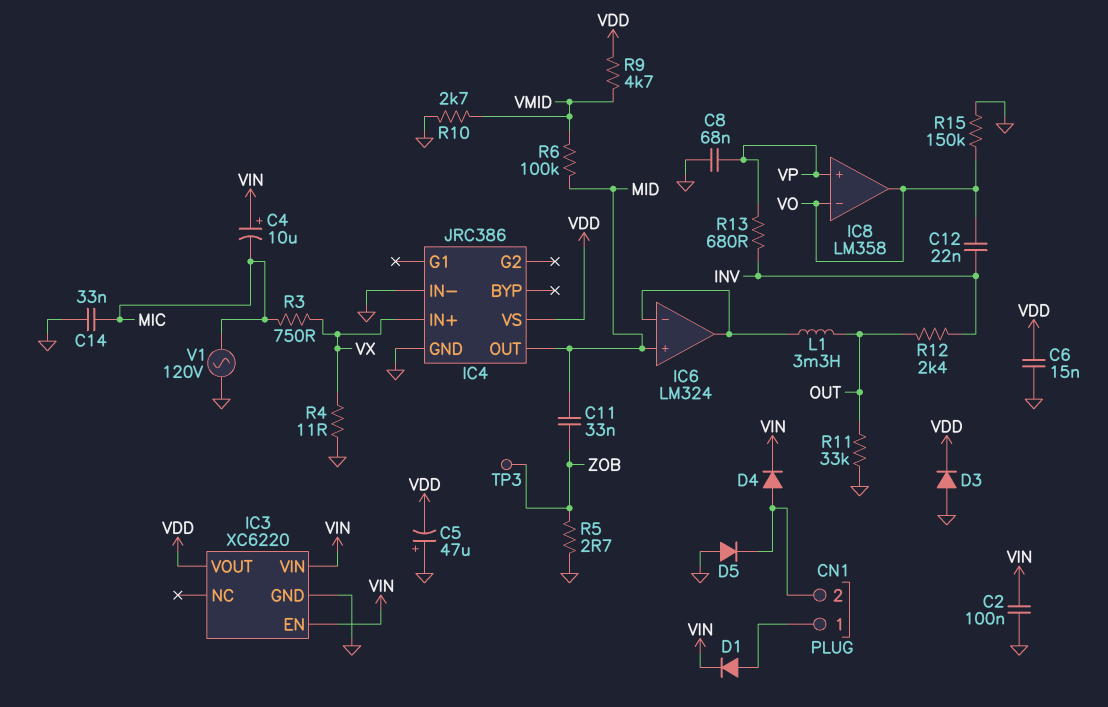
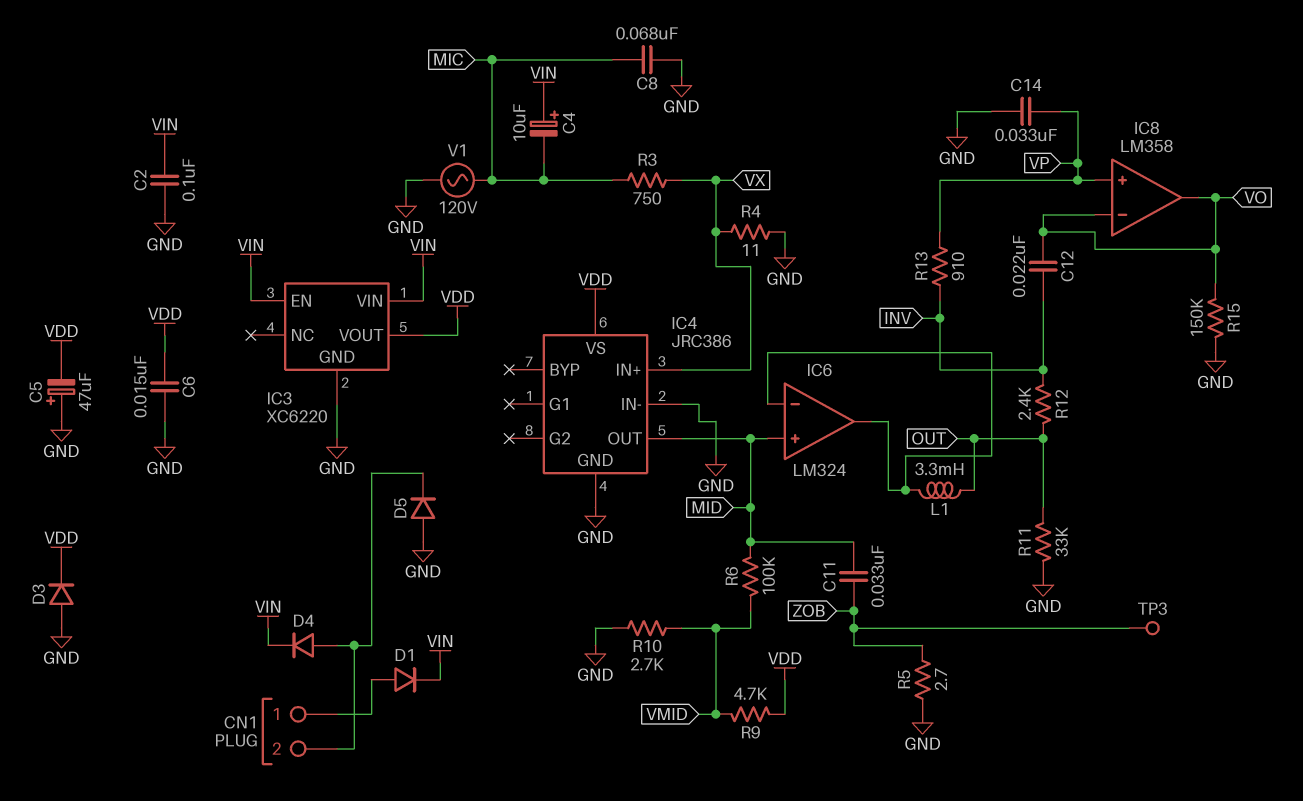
C8: 68nF (GND, VP) -> 68nF (GND, MIC)
C14: 33nF (GND, MIC) -> 33nF (GND, VP)
R13: 680 (INV, VP) -> 910 (INV, VP)

